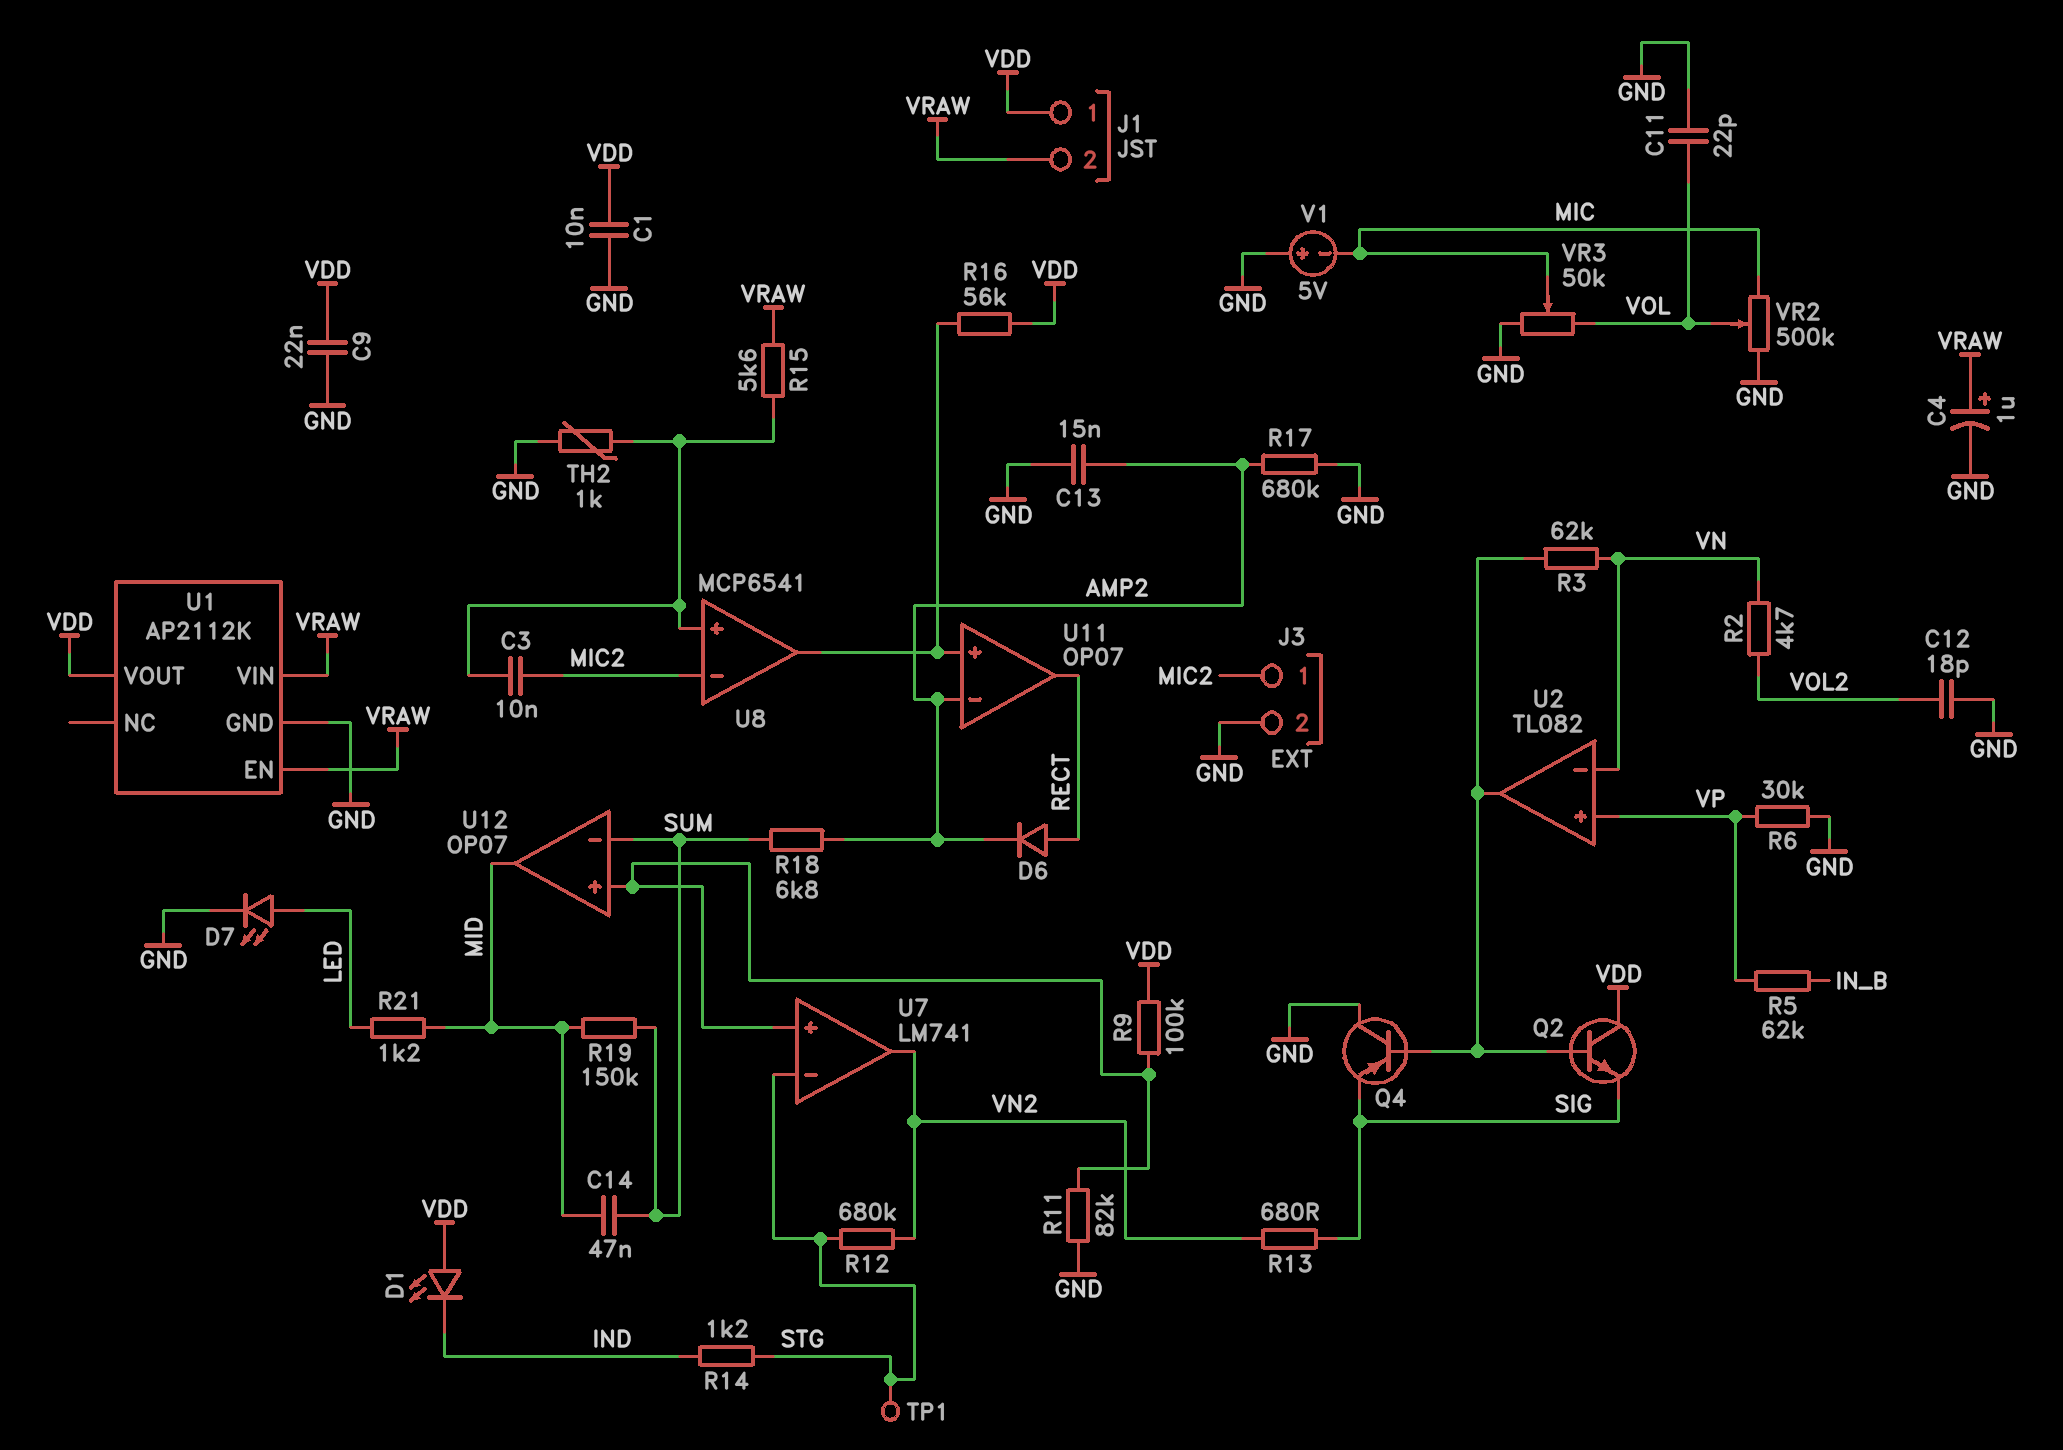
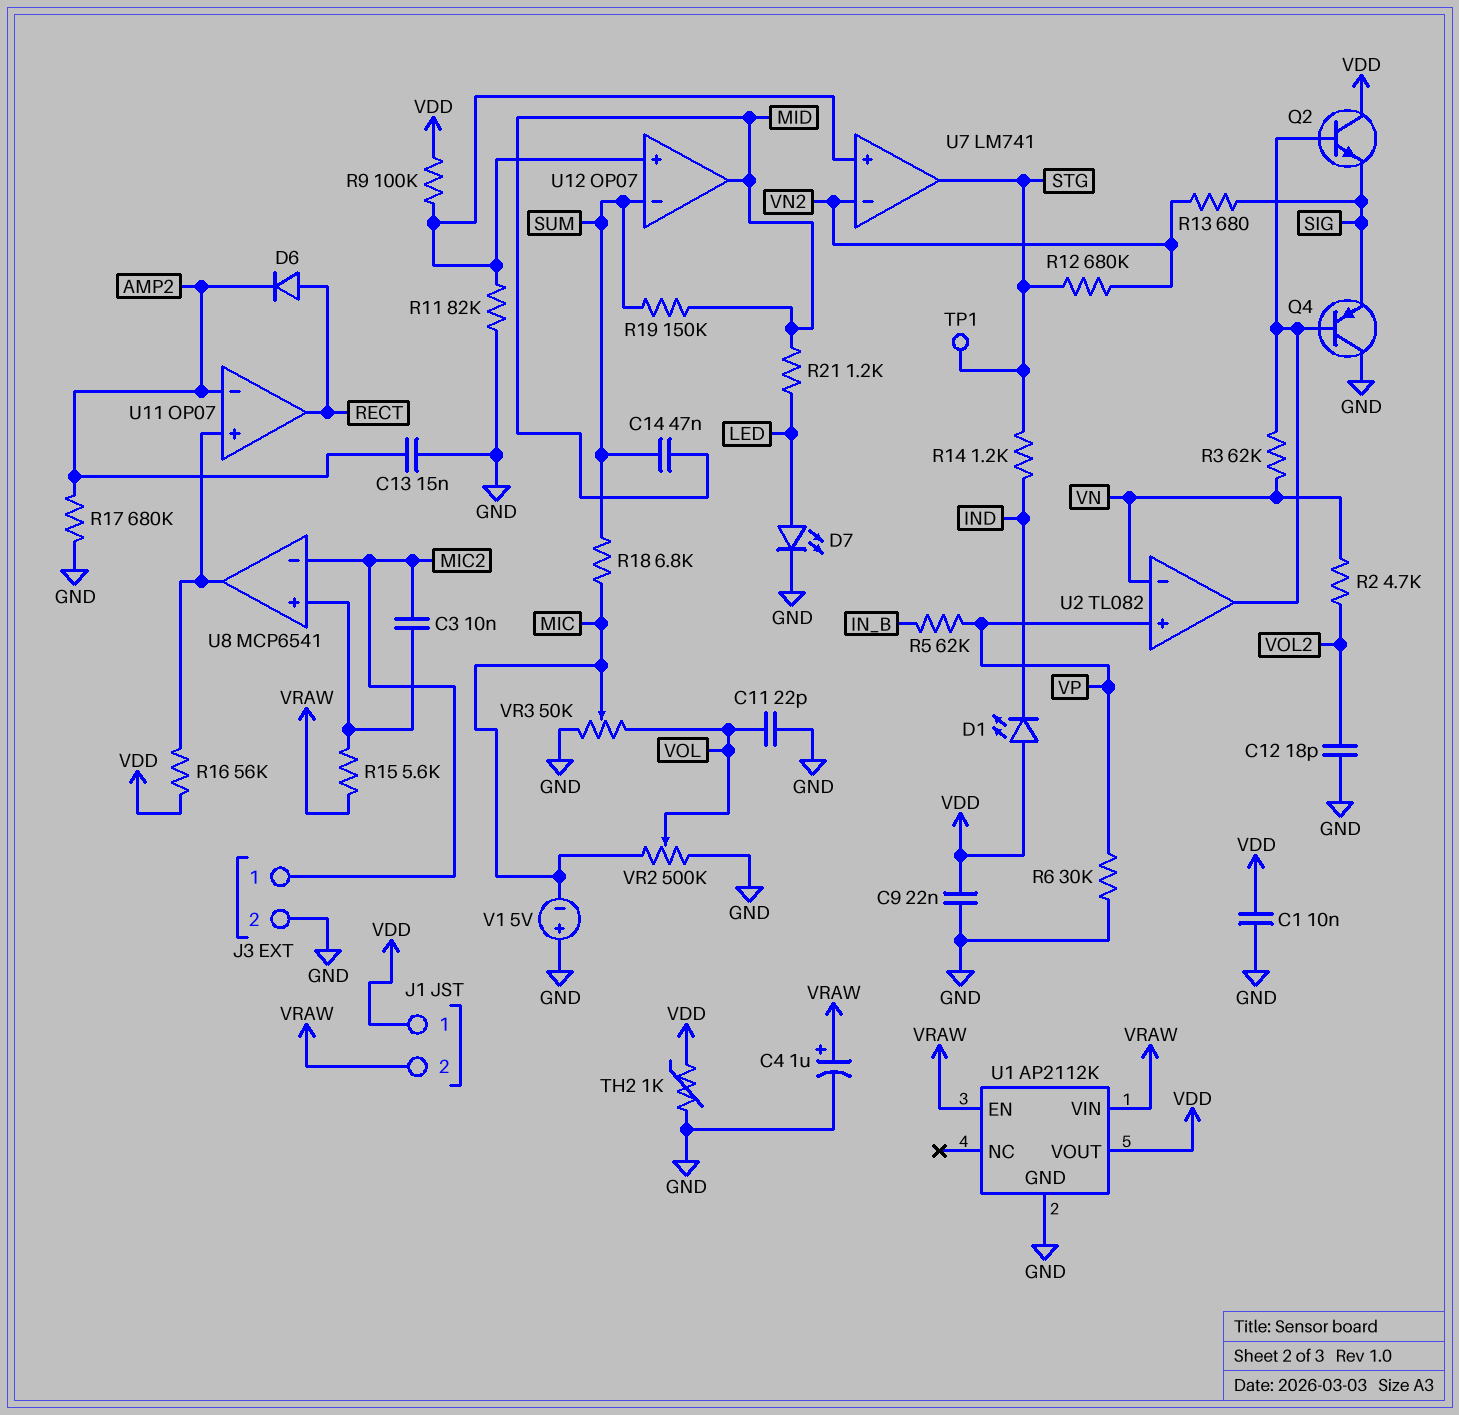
R18: 6.8k (AMP2, SUM) -> 6.8k (MIC, SUM)
TH2: 1k (GND, U8/in+) -> 1k (GND, VDD)
U7 pin in-: STG -> VN2
U7 pin out: VN2 -> STG

